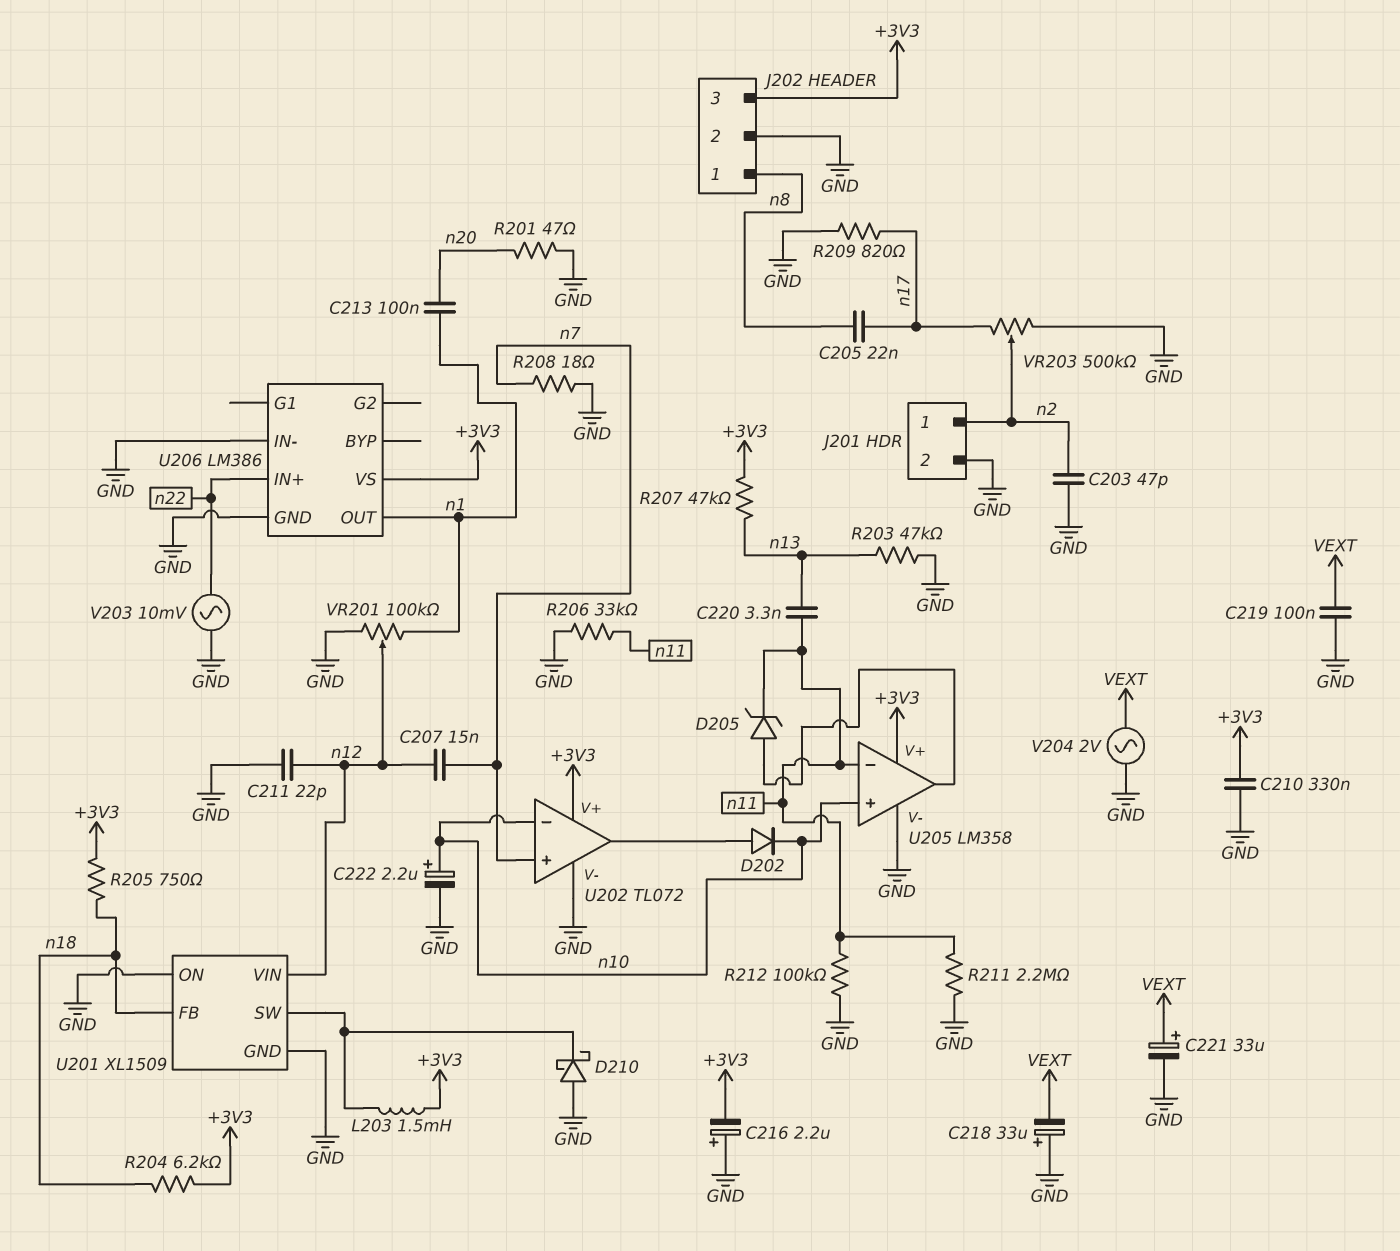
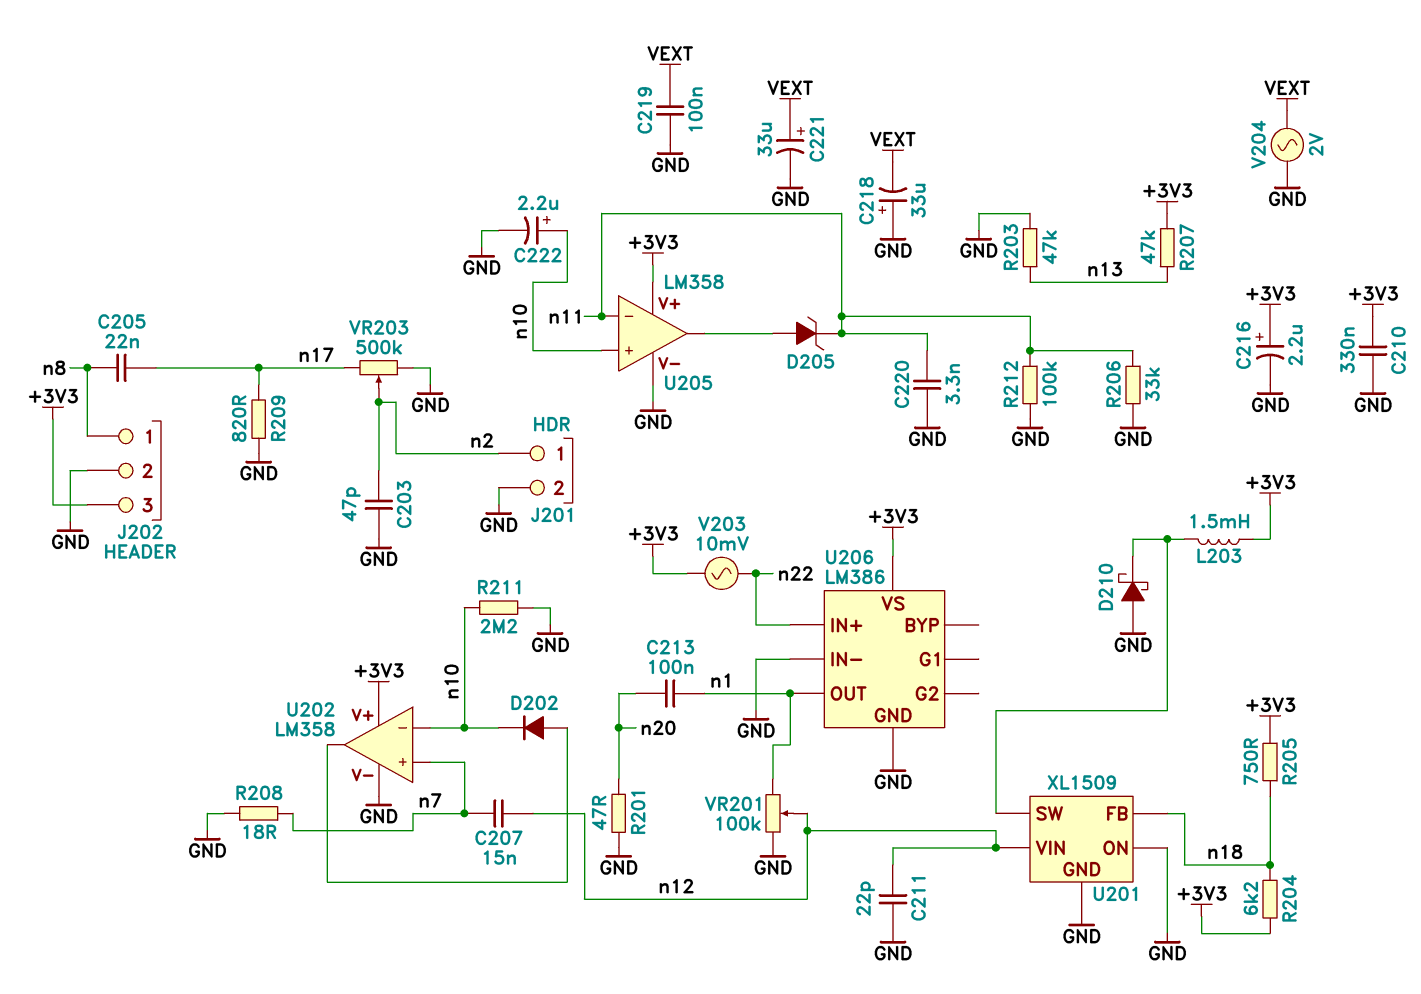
C216: 2.2uF (plus GND, minus +3V3) -> 2.2uF (plus +3V3, minus GND)
C220: 3.3nF (n11, n13) -> 3.3nF (GND, n11)
R211: 2.2M (GND, n11) -> 2.2M (GND, n10)
U202: TL072 -> LM358
V203: AC 10mV (GND, n22) -> AC 10mV (+3V3, n22)

